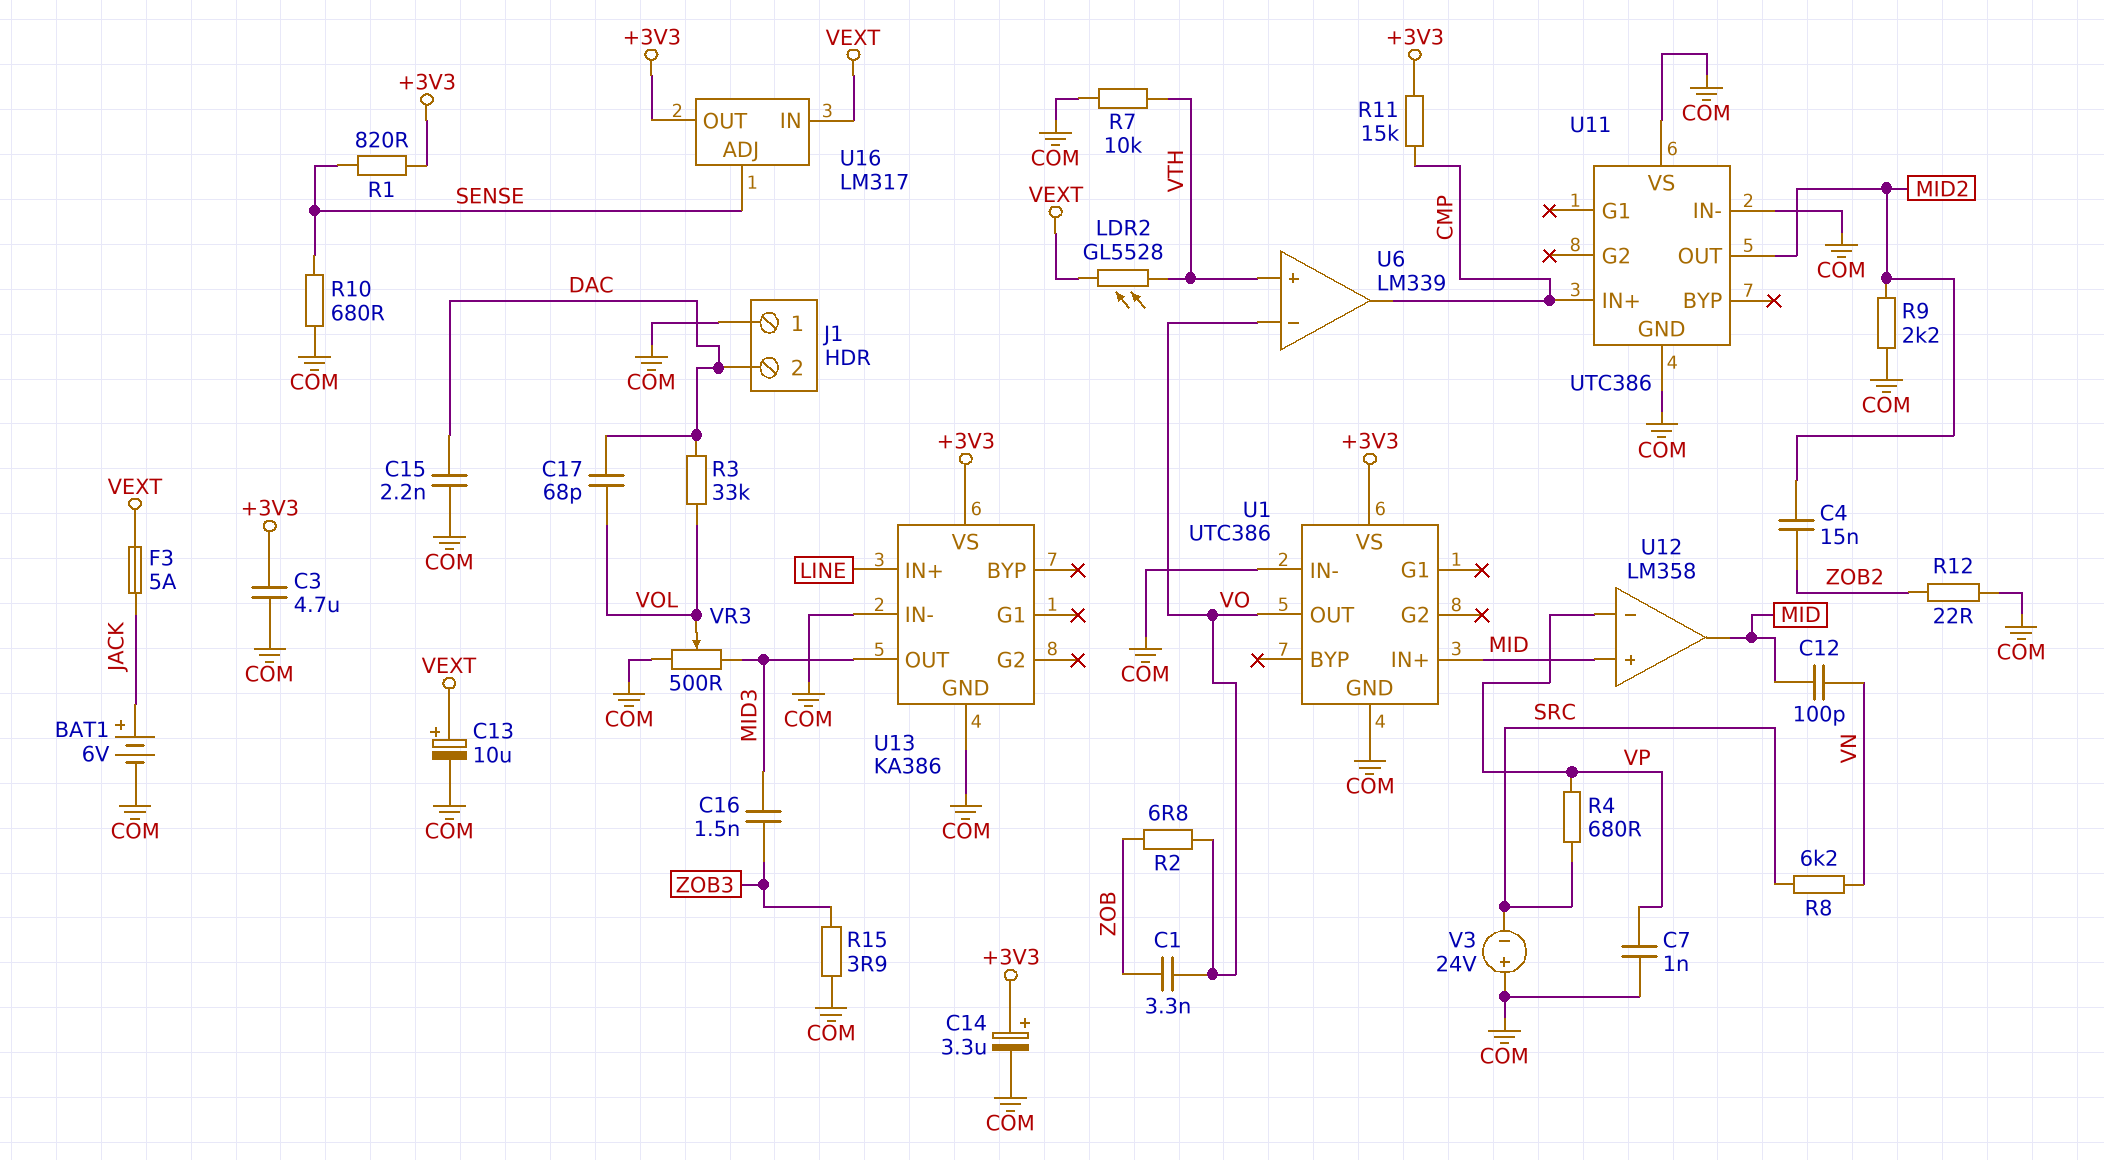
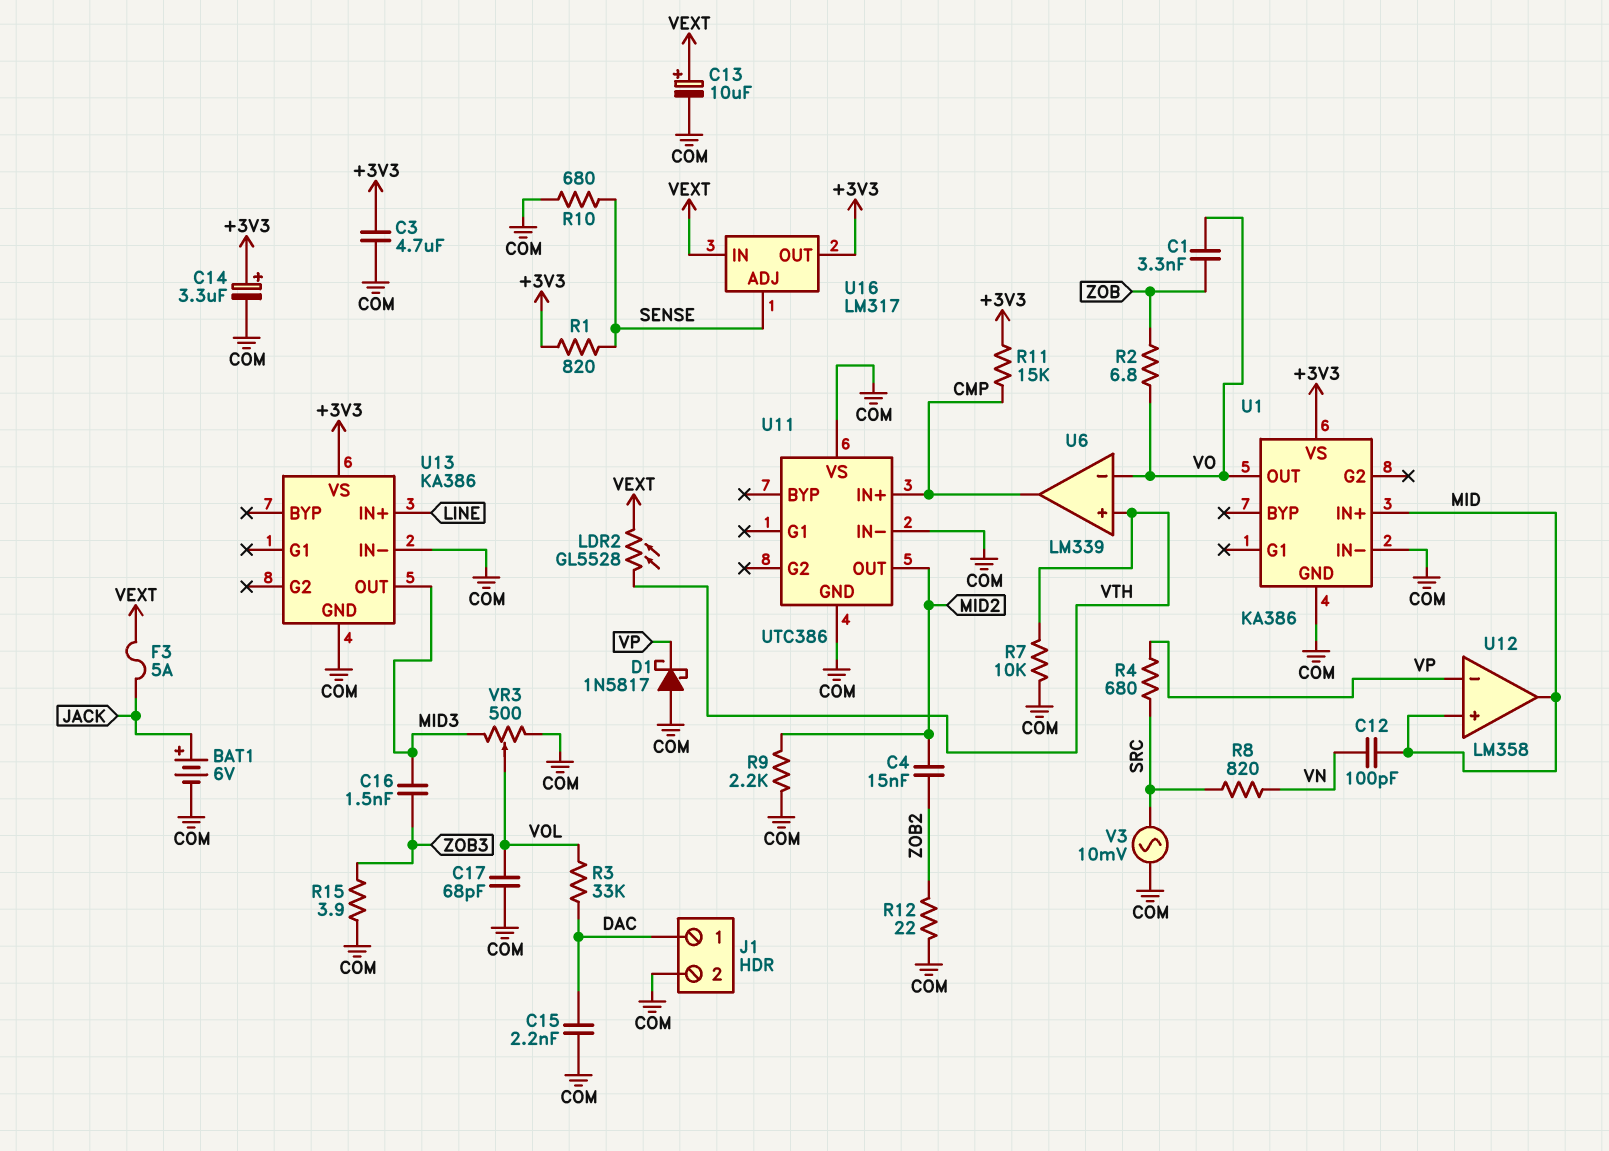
C7: 1nF (COM, VP) -> none
C17: 68pF (DAC, VOL) -> 68pF (COM, VOL)
D1: none -> schottky 1N5817 (A COM, K VP)
J1 pin 1: COM -> DAC
J1 pin 2: DAC -> COM
R8: 6.2k (SRC, VN) -> 820 (SRC, VN)
U1: UTC386 -> KA386
V3: 24V (plus COM, minus SRC) -> AC 10mV (COM, SRC)

